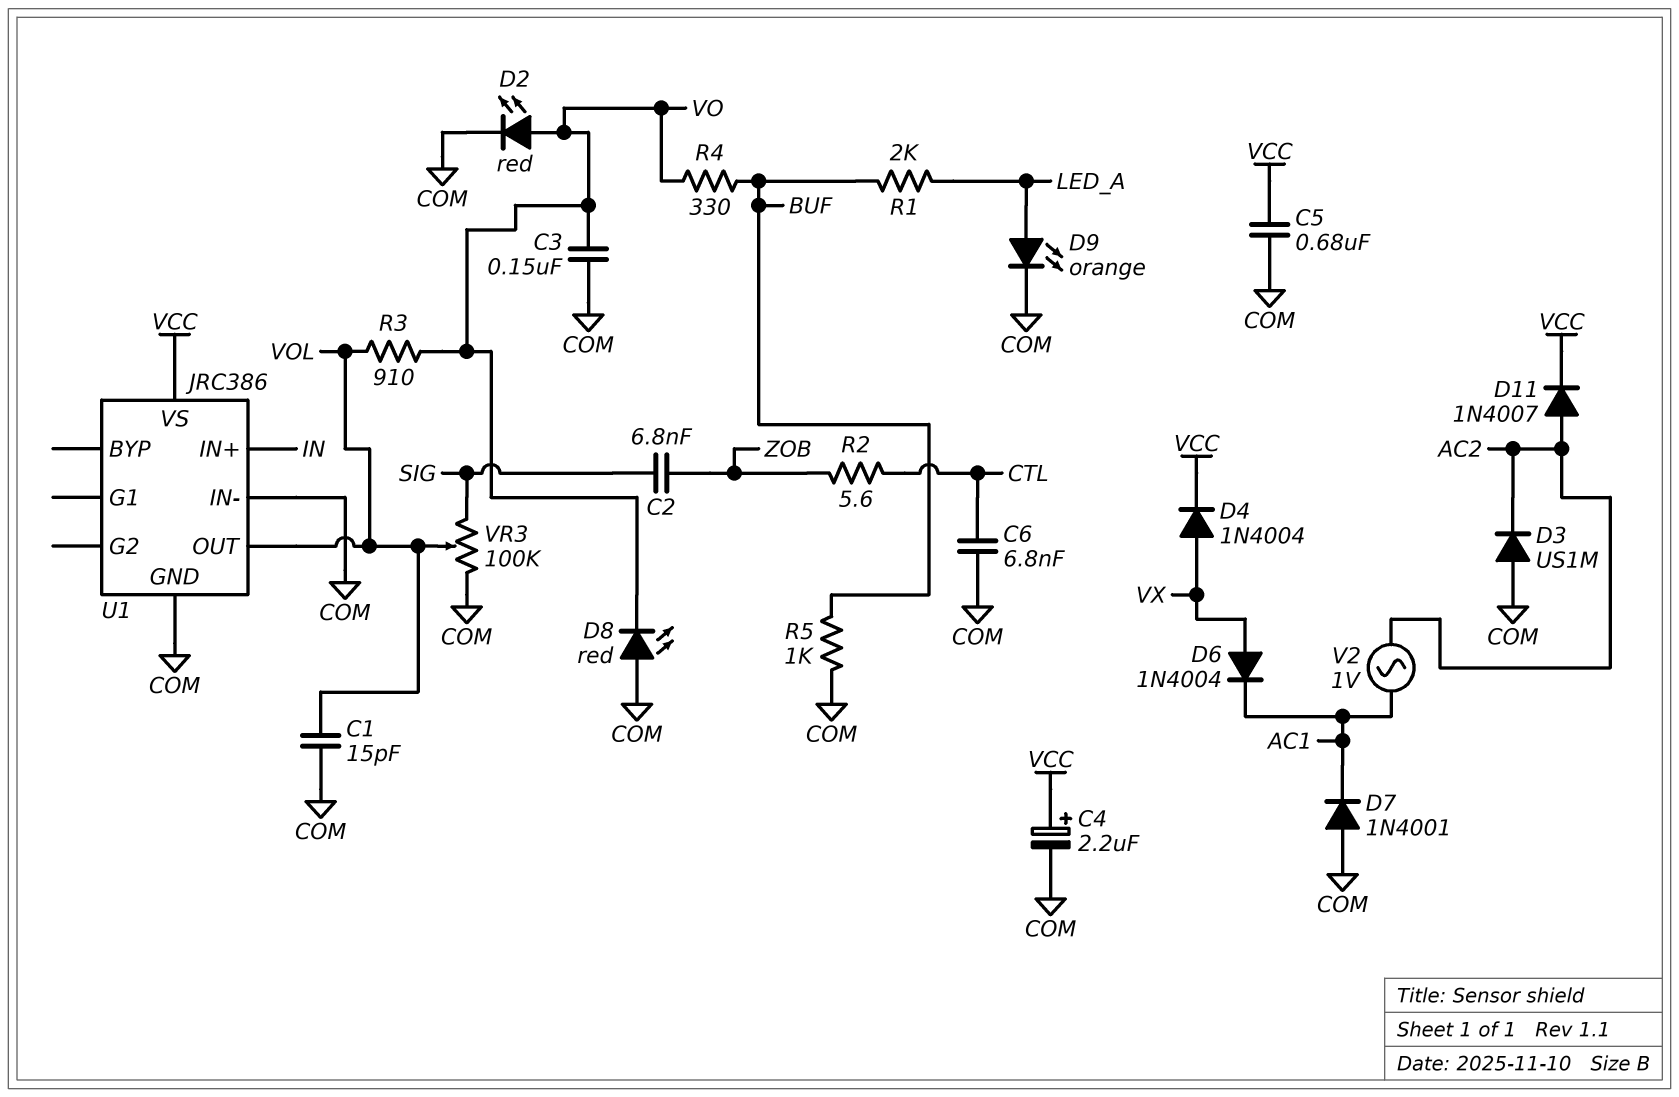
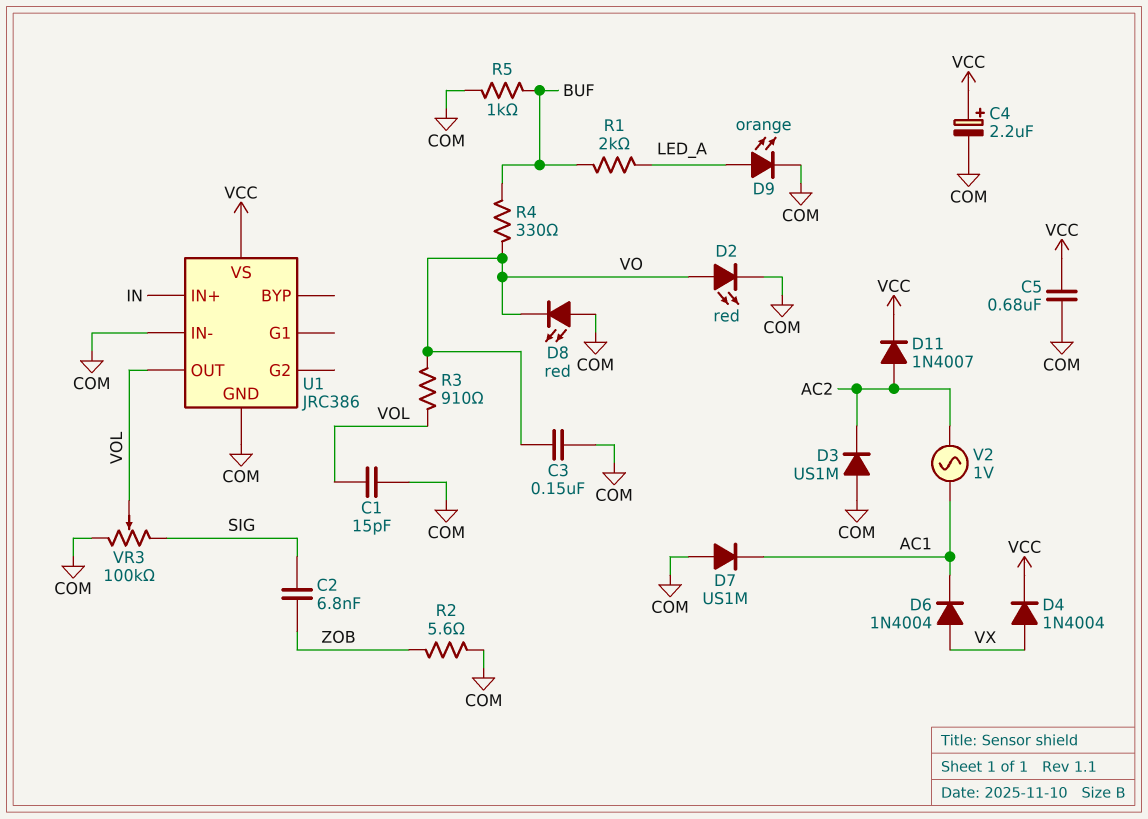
C6: 6.8nF (COM, CTL) -> none
D7: diode 1N4001 (A COM, K AC1) -> diode US1M (A COM, K AC1)
R2: 5.6 (CTL, ZOB) -> 5.6 (COM, ZOB)

